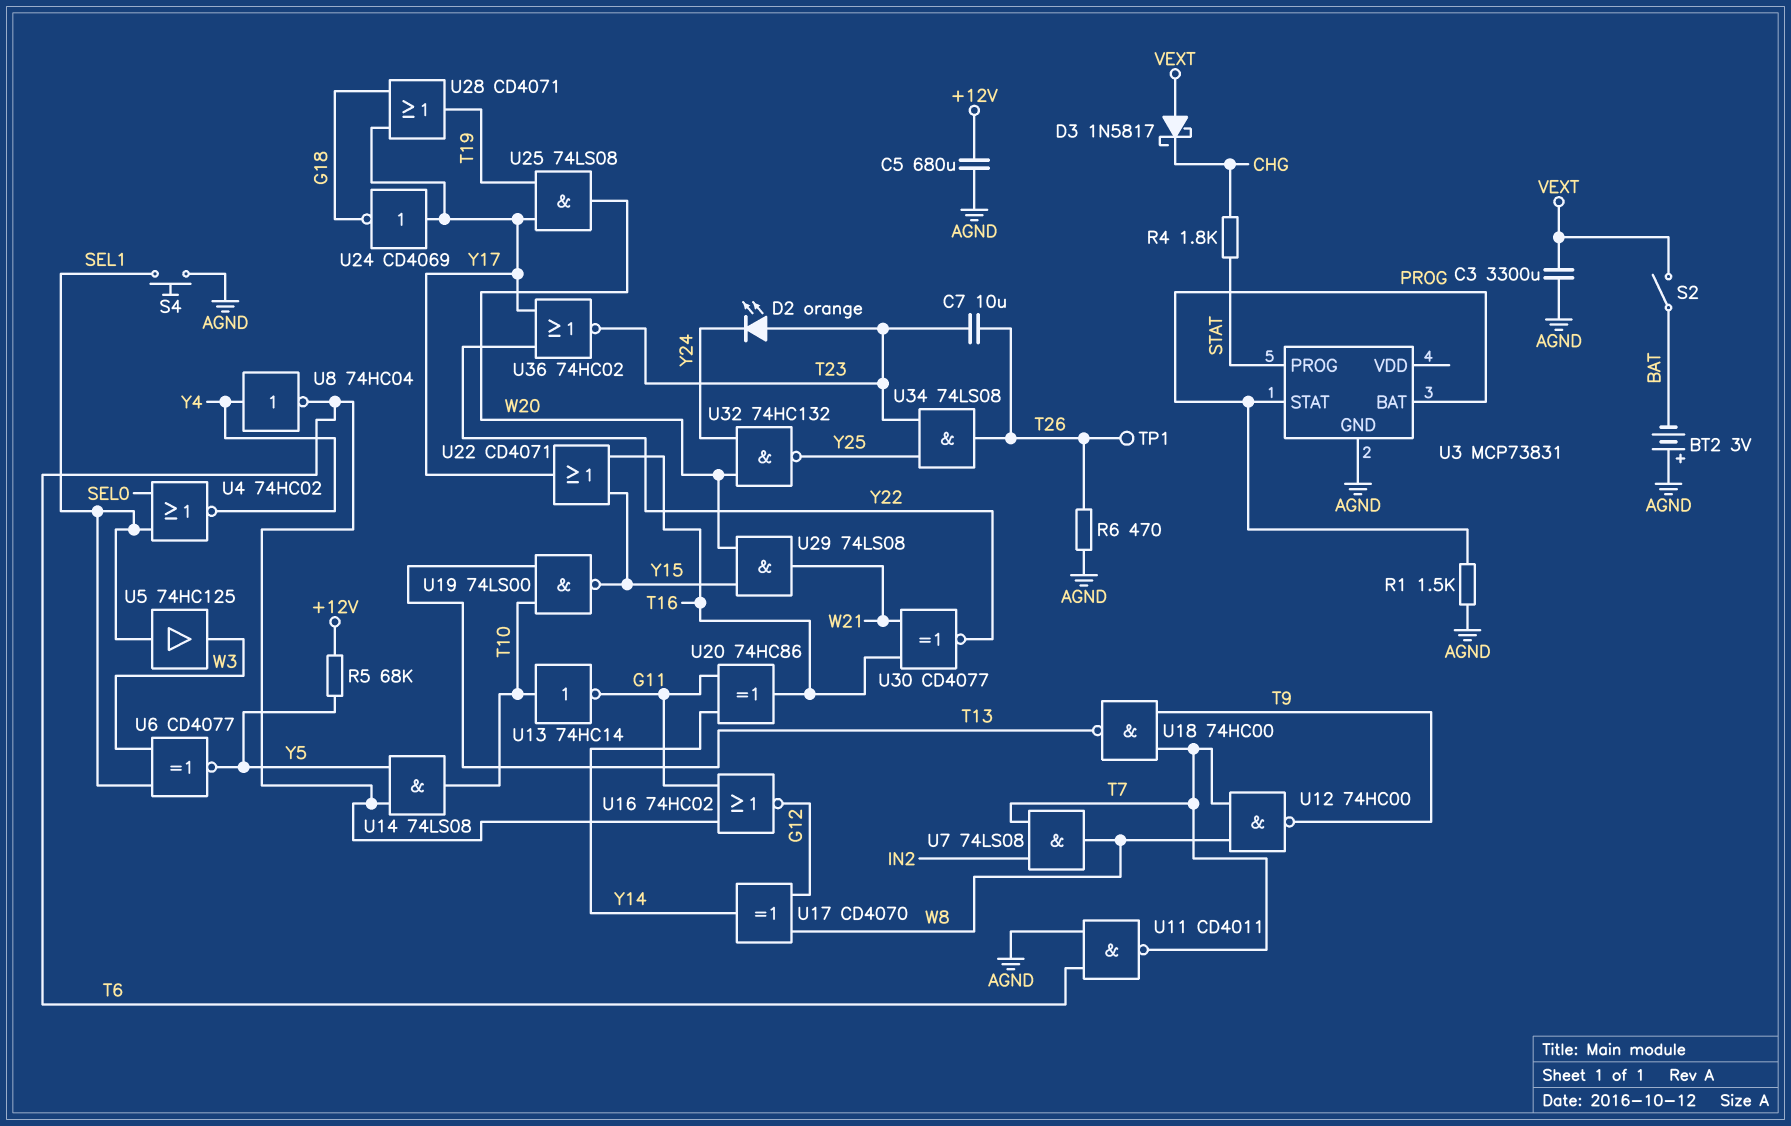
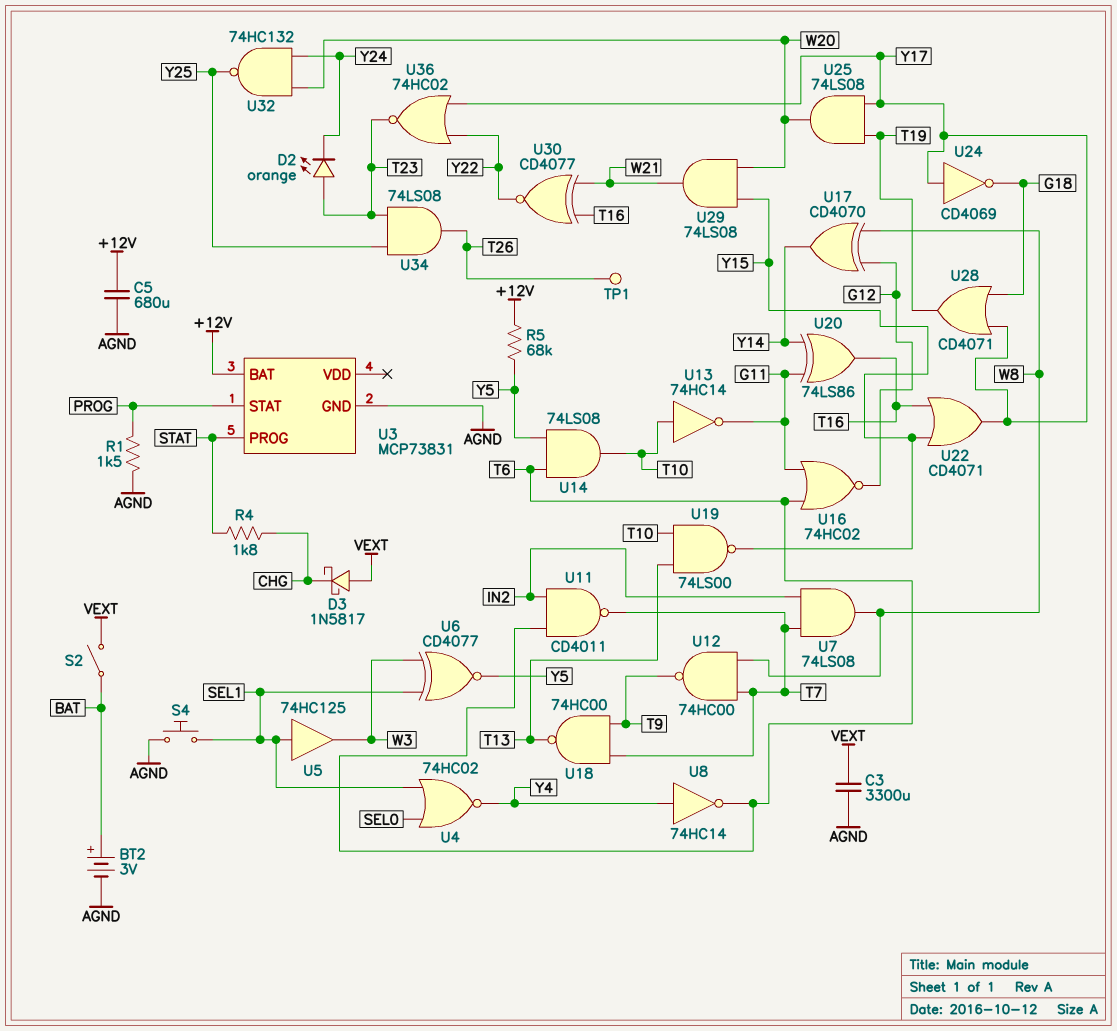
BT2: 3V (plus AGND, minus BAT) -> 3V (plus BAT, minus AGND)
C7: 10uF (T23, T26) -> none
R6: 470 (AGND, T26) -> none
U3 pin BAT: PROG -> +12V
U8: NOT 74HC04 (in Y4, out T6) -> NOT 74HC14 (in Y4, out T6)
U11: NAND CD4011 (in AGND, in T6, out T7) -> NAND CD4011 (in IN2, in T6, out T7)
U20: XOR 74HC86 (in G11, in Y14, out T16) -> XOR 74LS86 (in G11, in Y14, out T16)

